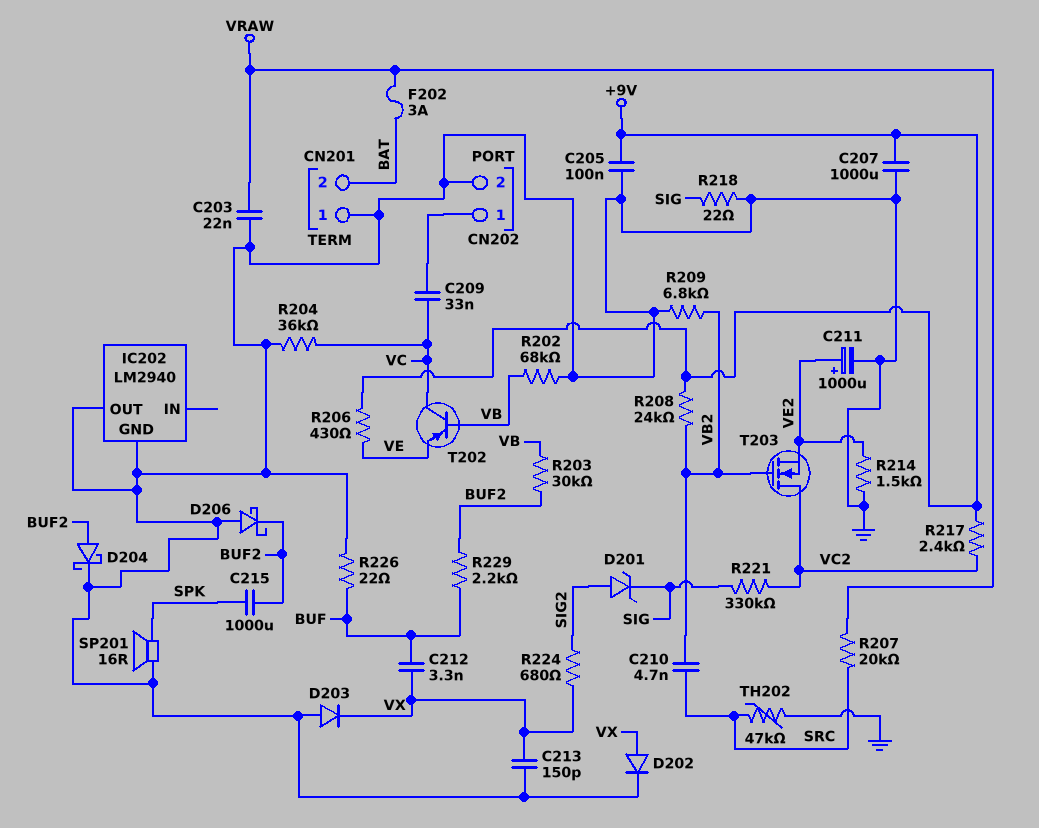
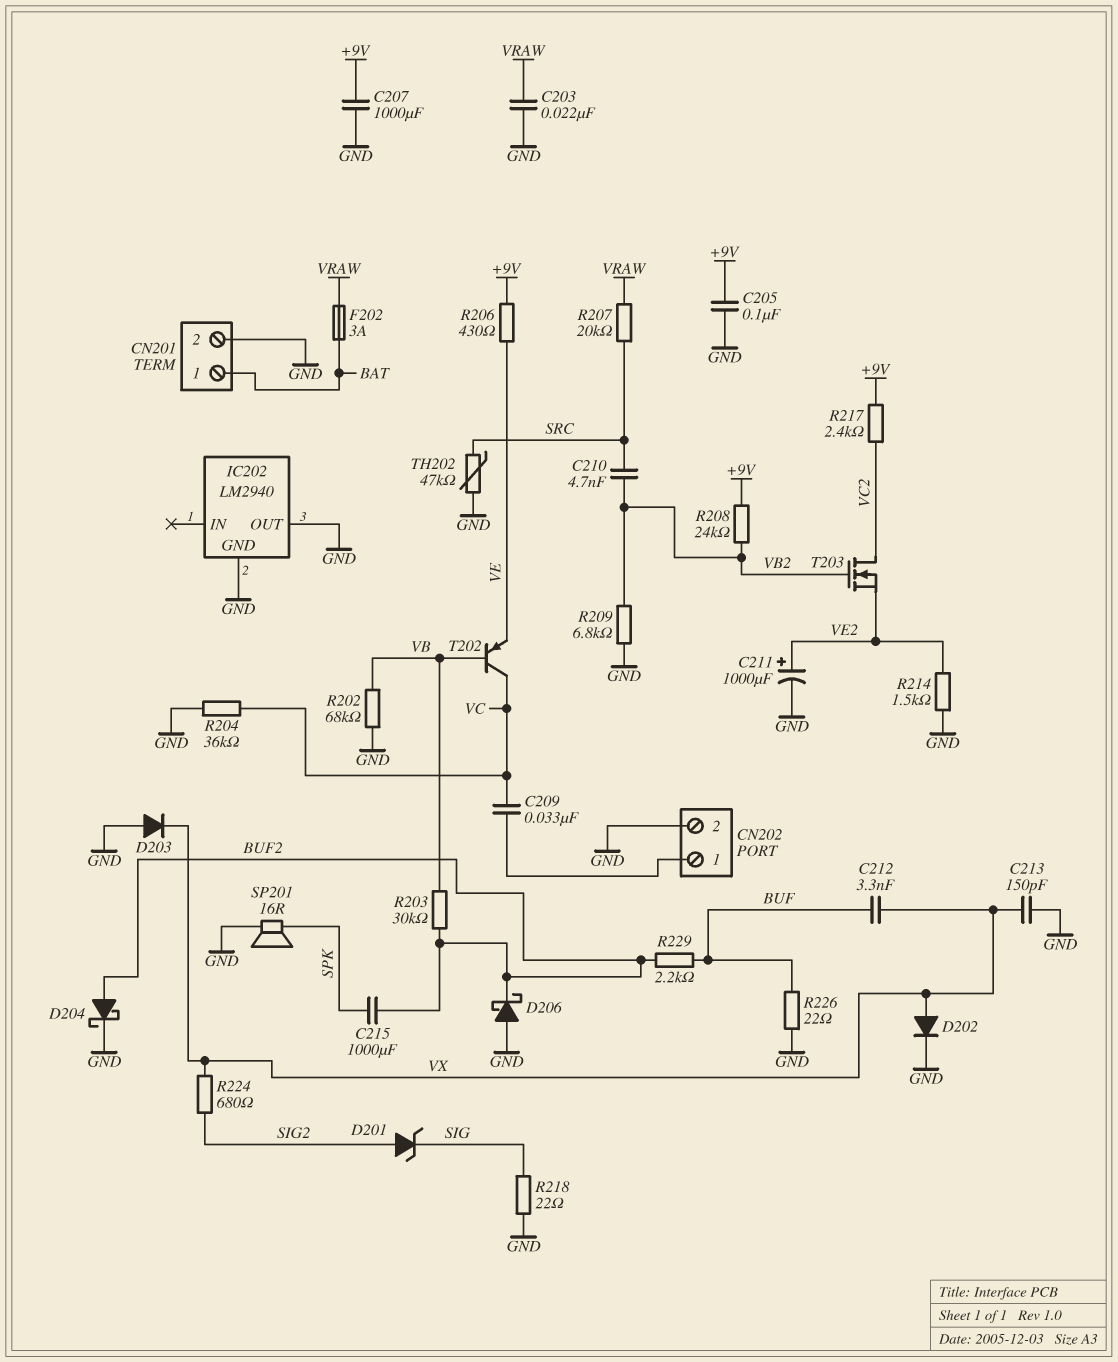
CN201 pin 1: GND -> BAT
CN201 pin 2: BAT -> GND
R221: 330k (SIG, VC2) -> none

